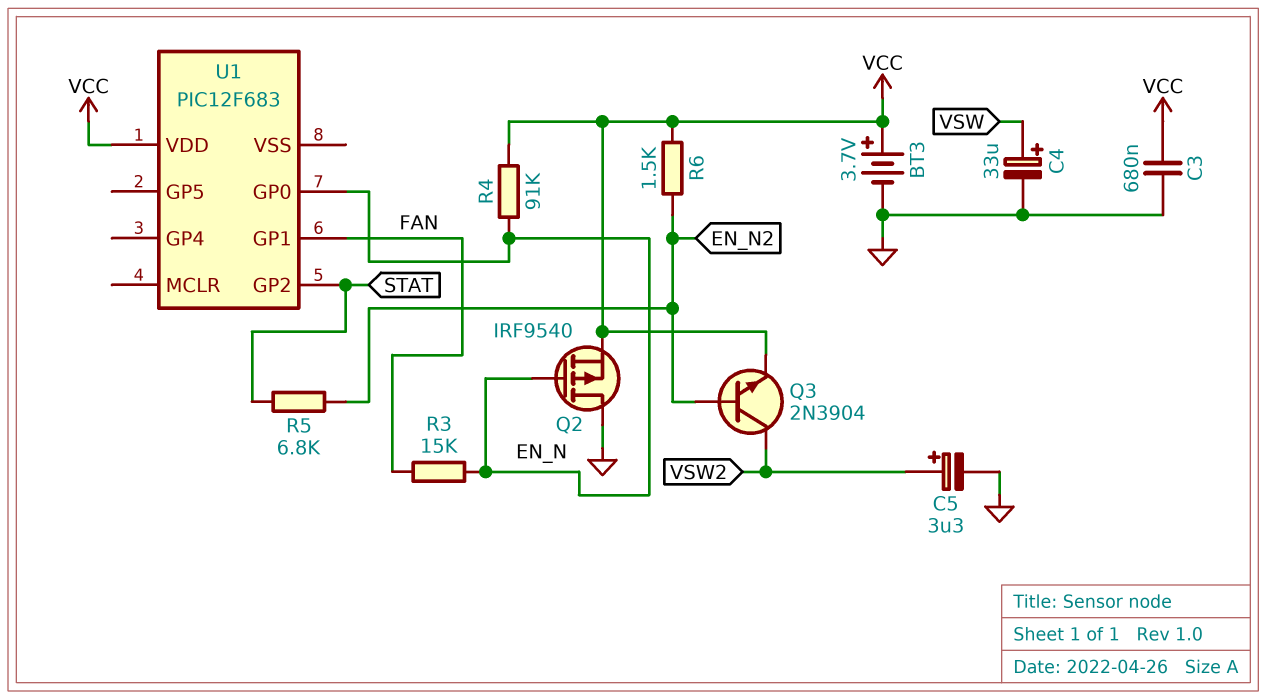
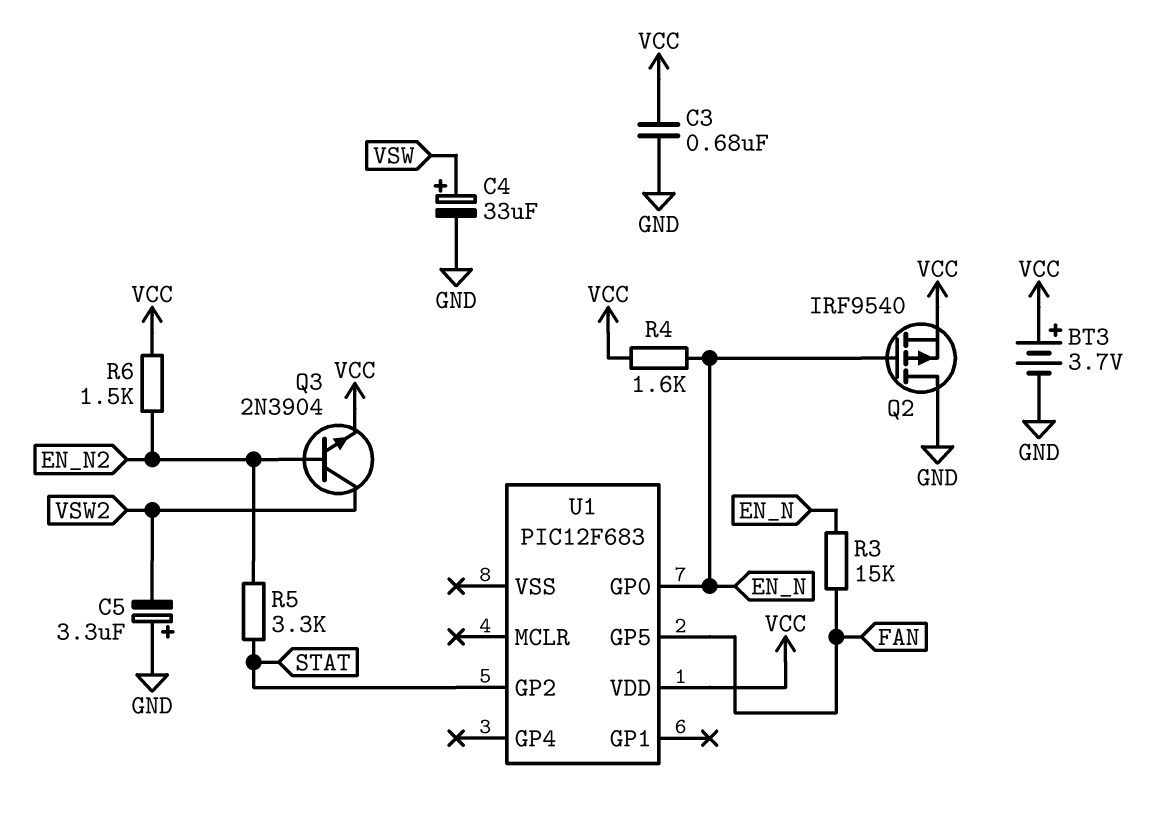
C5: 3.3uF (plus VSW2, minus GND) -> 3.3uF (plus GND, minus VSW2)
R4: 91k (EN_N, VCC) -> 1.6k (EN_N, VCC)
R5: 6.8k (EN_N2, STAT) -> 3.3k (EN_N2, STAT)
U1 pin GP1: FAN -> none
U1 pin GP5: none -> FAN

